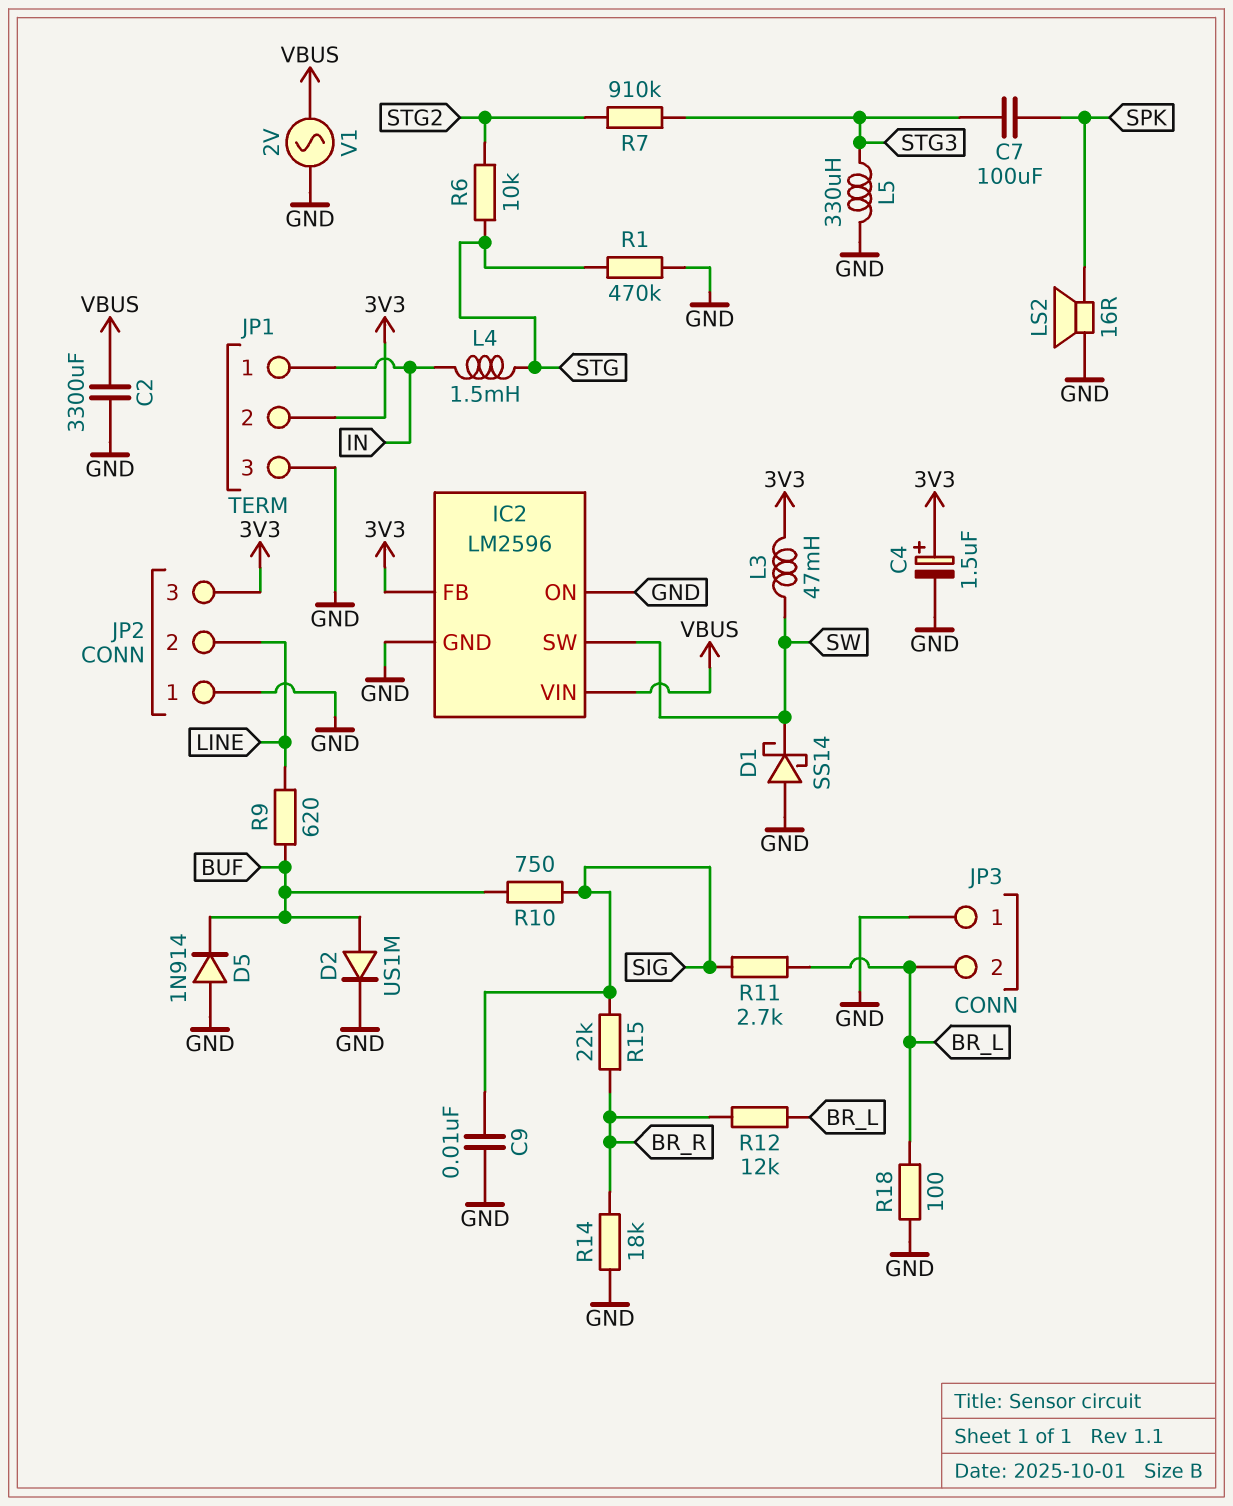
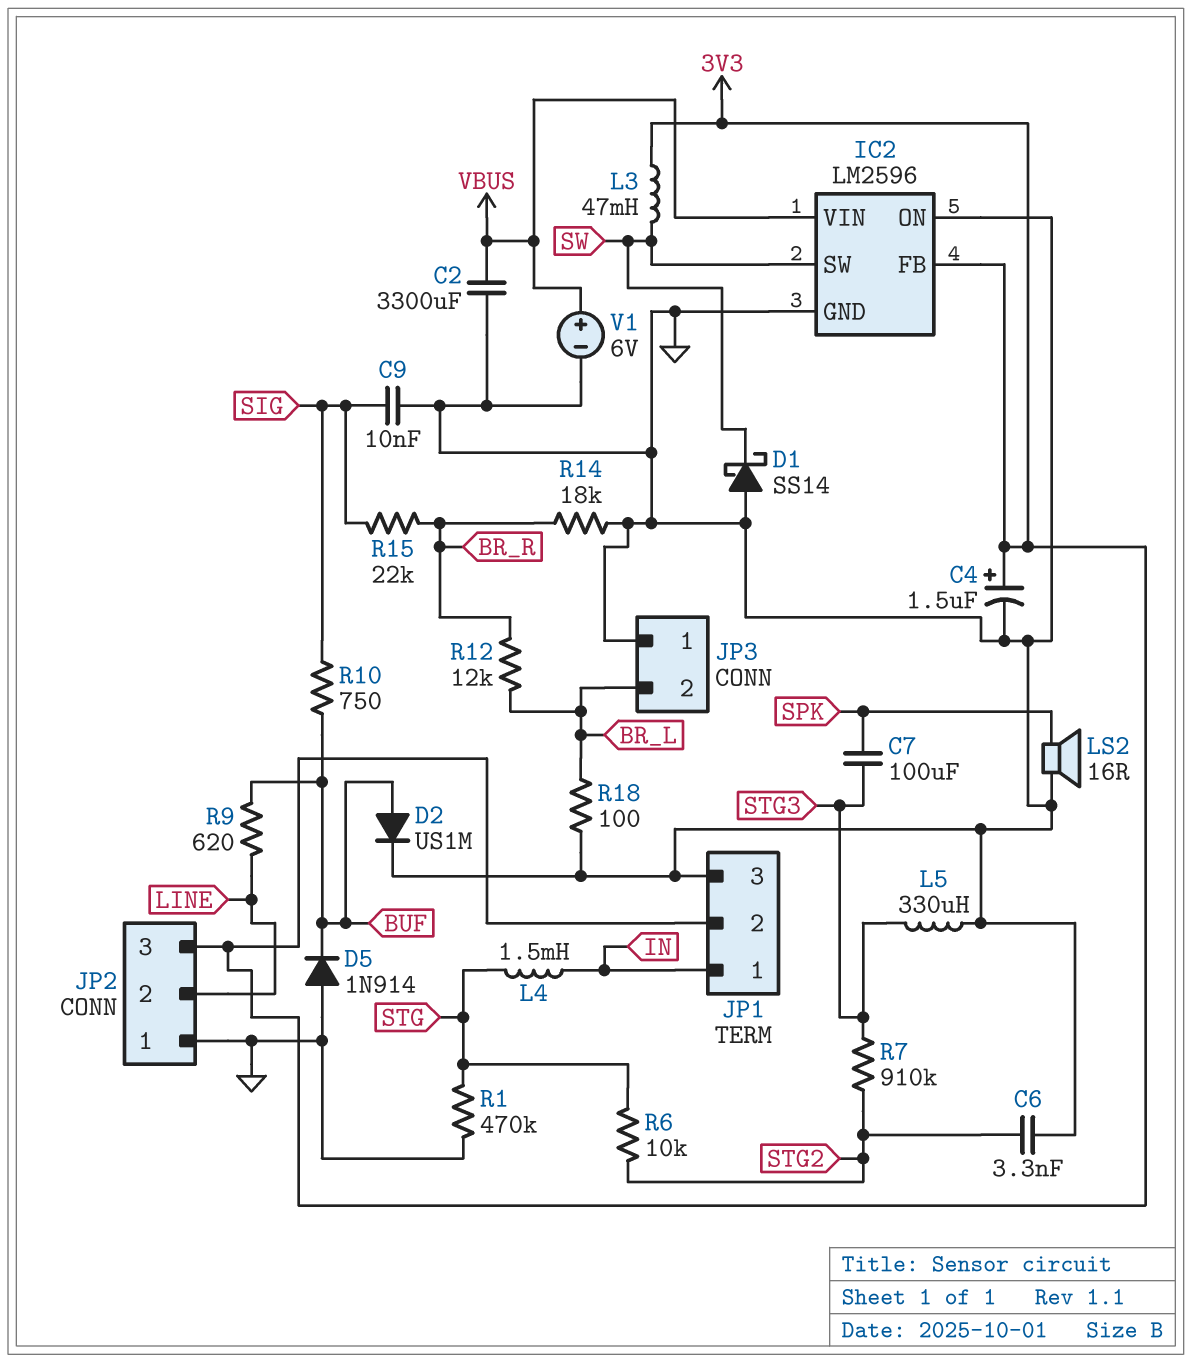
C6: none -> 3.3nF (GND, STG2)
R11: 2.7k (BR_L, SIG) -> none
V1: AC 2V (GND, VBUS) -> 6V (plus VBUS, minus GND)

